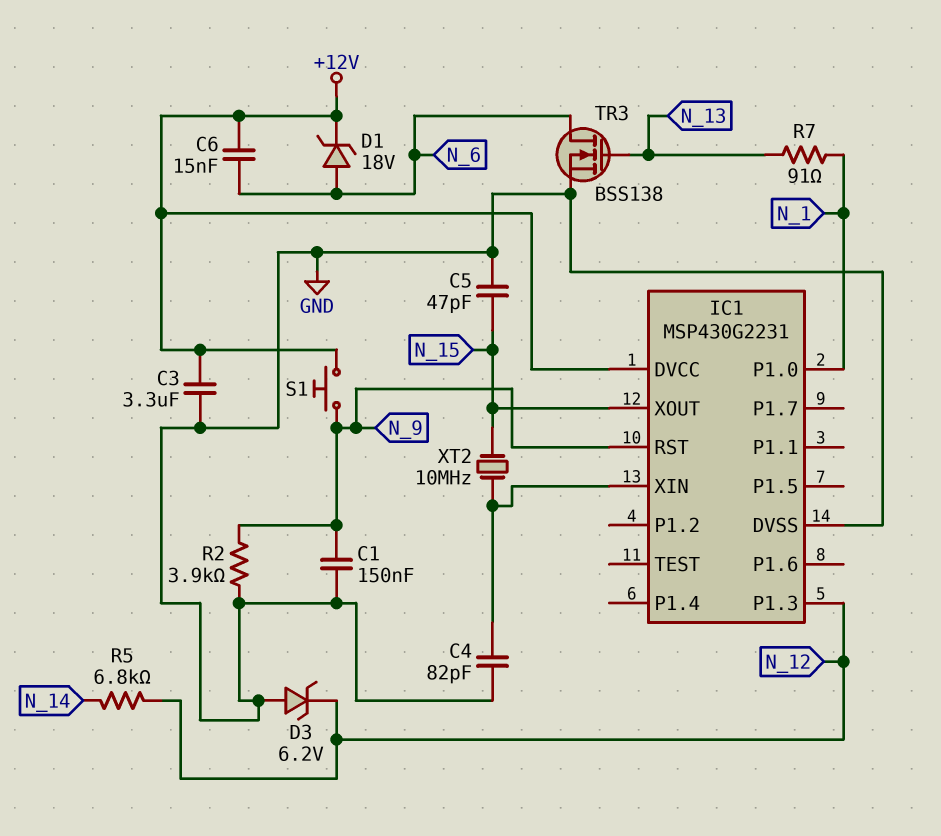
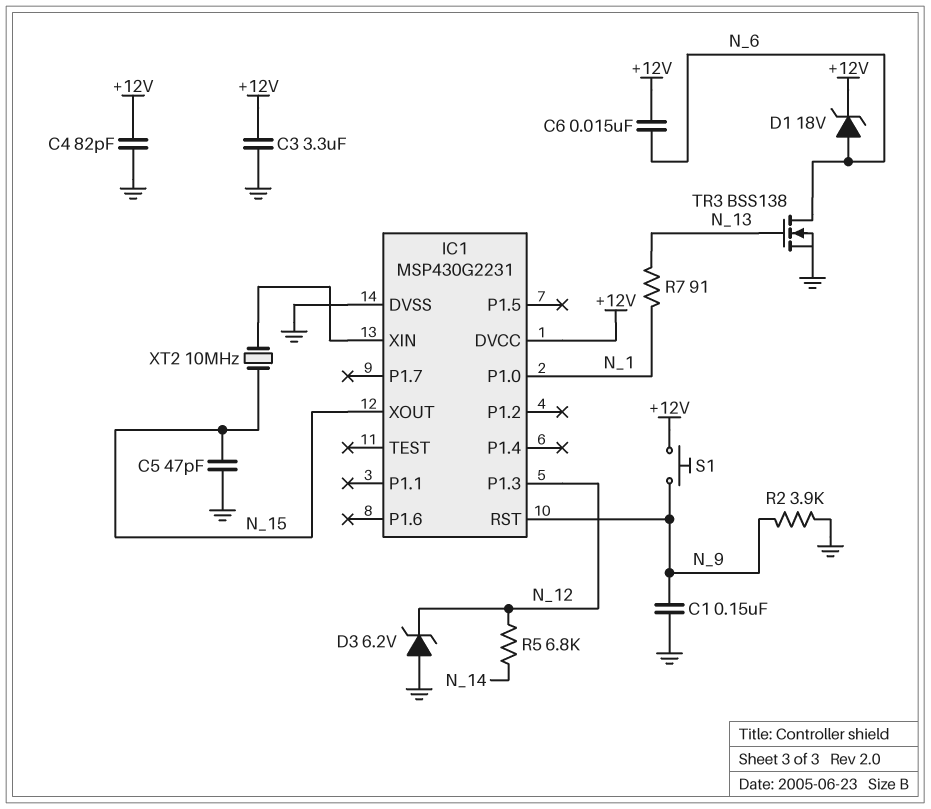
C4: 82pF (GND, IC1/XIN) -> 82pF (+12V, GND)

